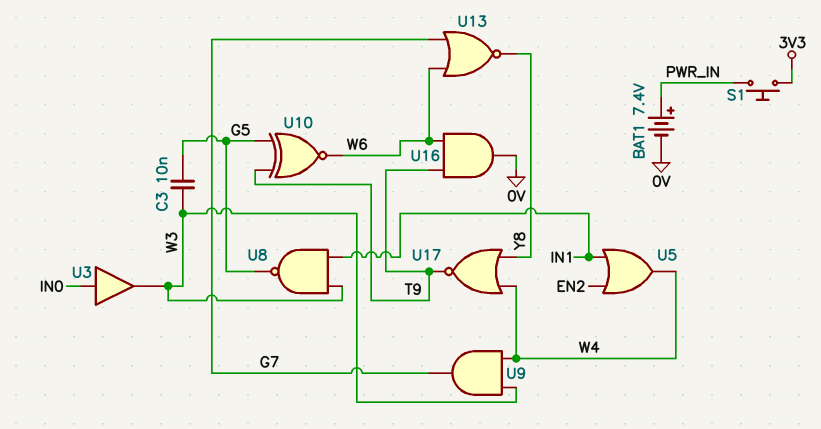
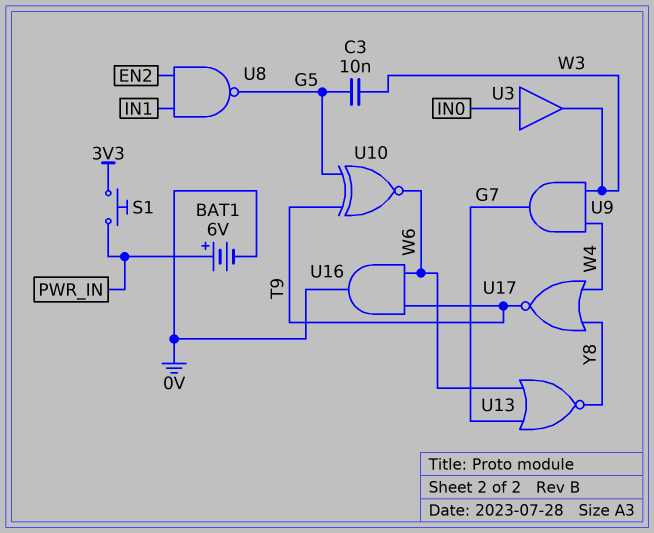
BAT1: 7.4V (plus PWR_IN, minus 0V) -> 6V (plus PWR_IN, minus 0V)
U5: OR (in EN2, in IN1, out W4) -> none
U8: NAND (in IN1, in W3, out G5) -> NAND (in EN2, in IN1, out G5)

